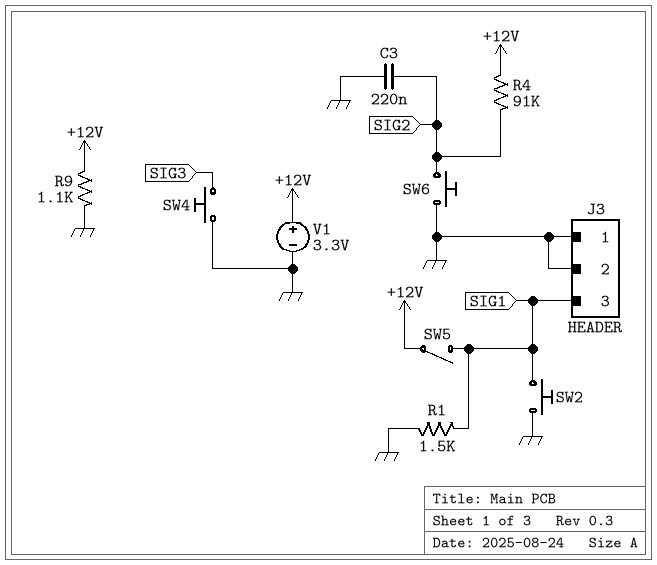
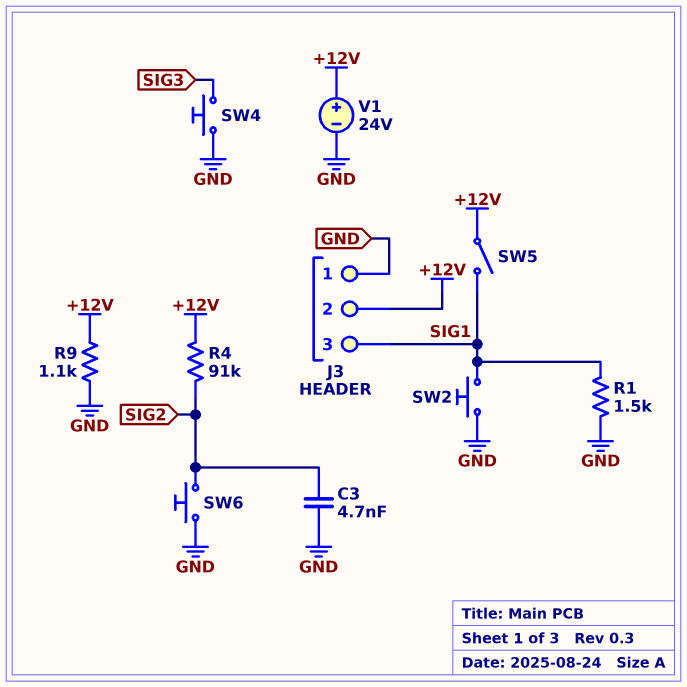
C3: 220nF (GND, SIG2) -> 4.7nF (GND, SIG2)
J3 pin 2: GND -> +12V
V1: 3.3V (plus +12V, minus GND) -> 24V (plus +12V, minus GND)

